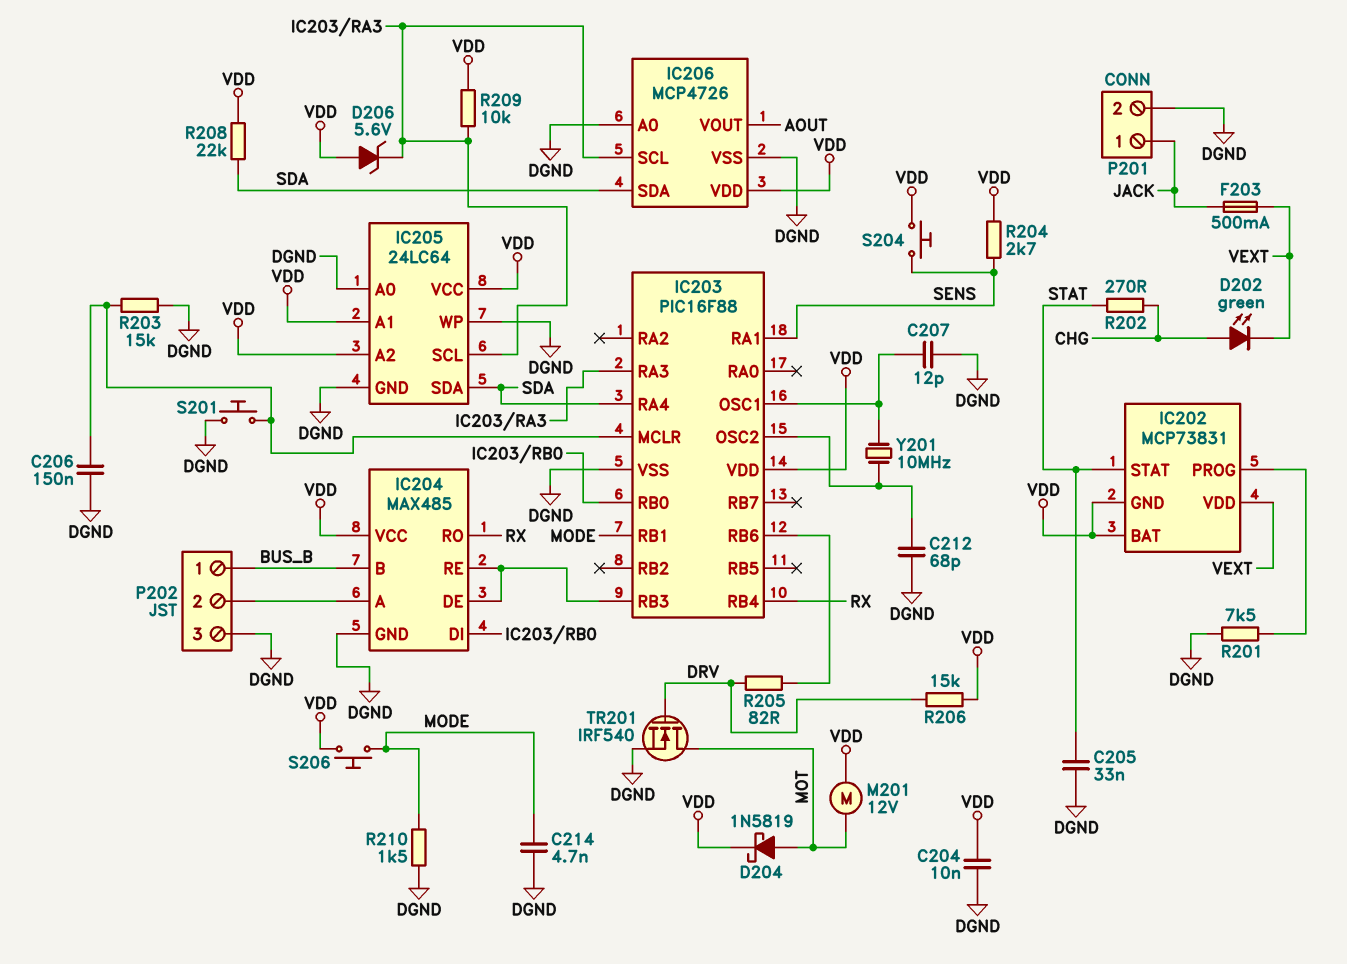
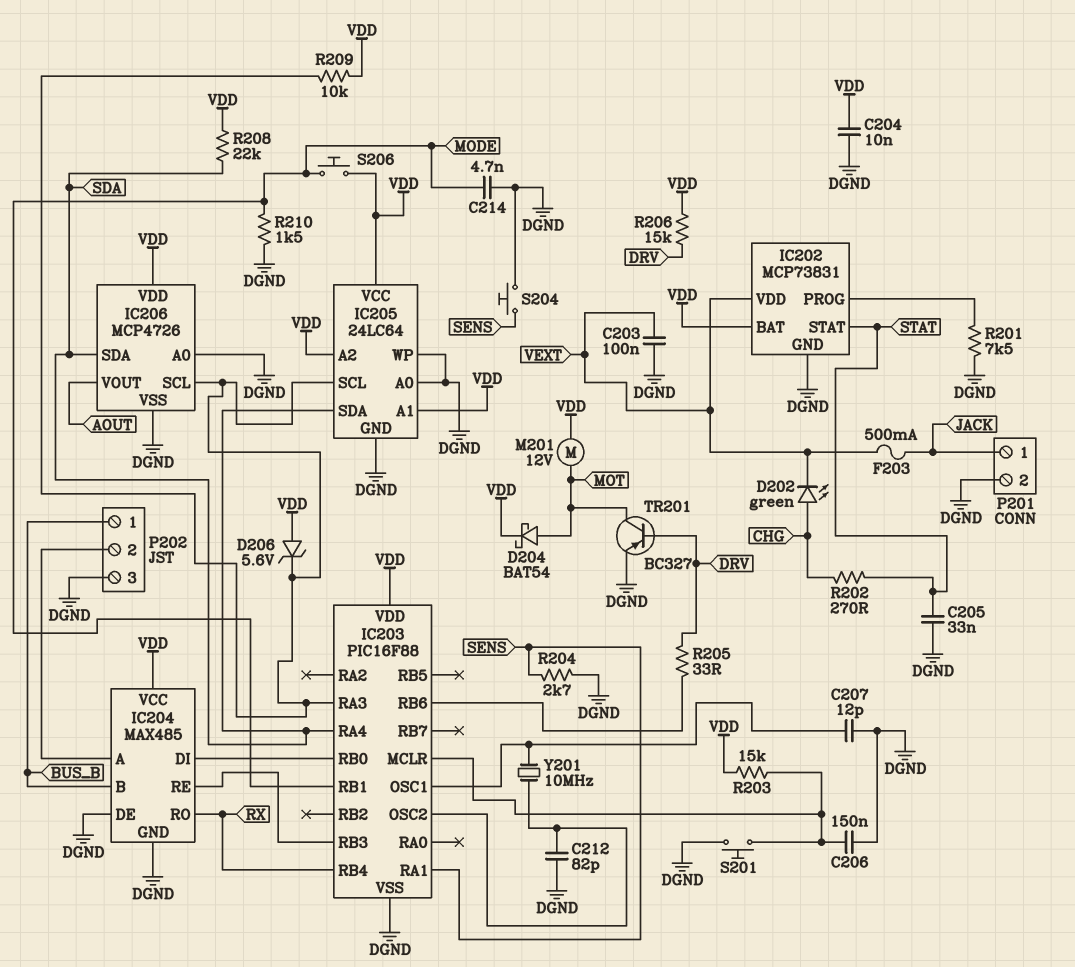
C203: none -> 100nF (DGND, VEXT)
C212: 68pF (DGND, IC203/OSC2) -> 82pF (DGND, IC203/OSC2)
D204: schottky 1N5819 (A MOT, K VDD) -> schottky BAT54 (A MOT, K VDD)
IC202 pin GND: VDD -> DGND
IC204 pin DE: IC203/RB3 -> DGND
R203: 15k (DGND, IC203/MCLR) -> 15k (IC203/MCLR, VDD)
R204: 2.7k (SENS, VDD) -> 2.7k (DGND, SENS)
R205: 82 (DRV, IC203/RB6) -> 33 (DRV, IC203/RB6)
S204: button (SENS, VDD) -> button (DGND, SENS)
TR201: NMOS IRF540 (G DRV, D MOT, S DGND) -> PNP BC327 (B DRV, C MOT, E DGND)

